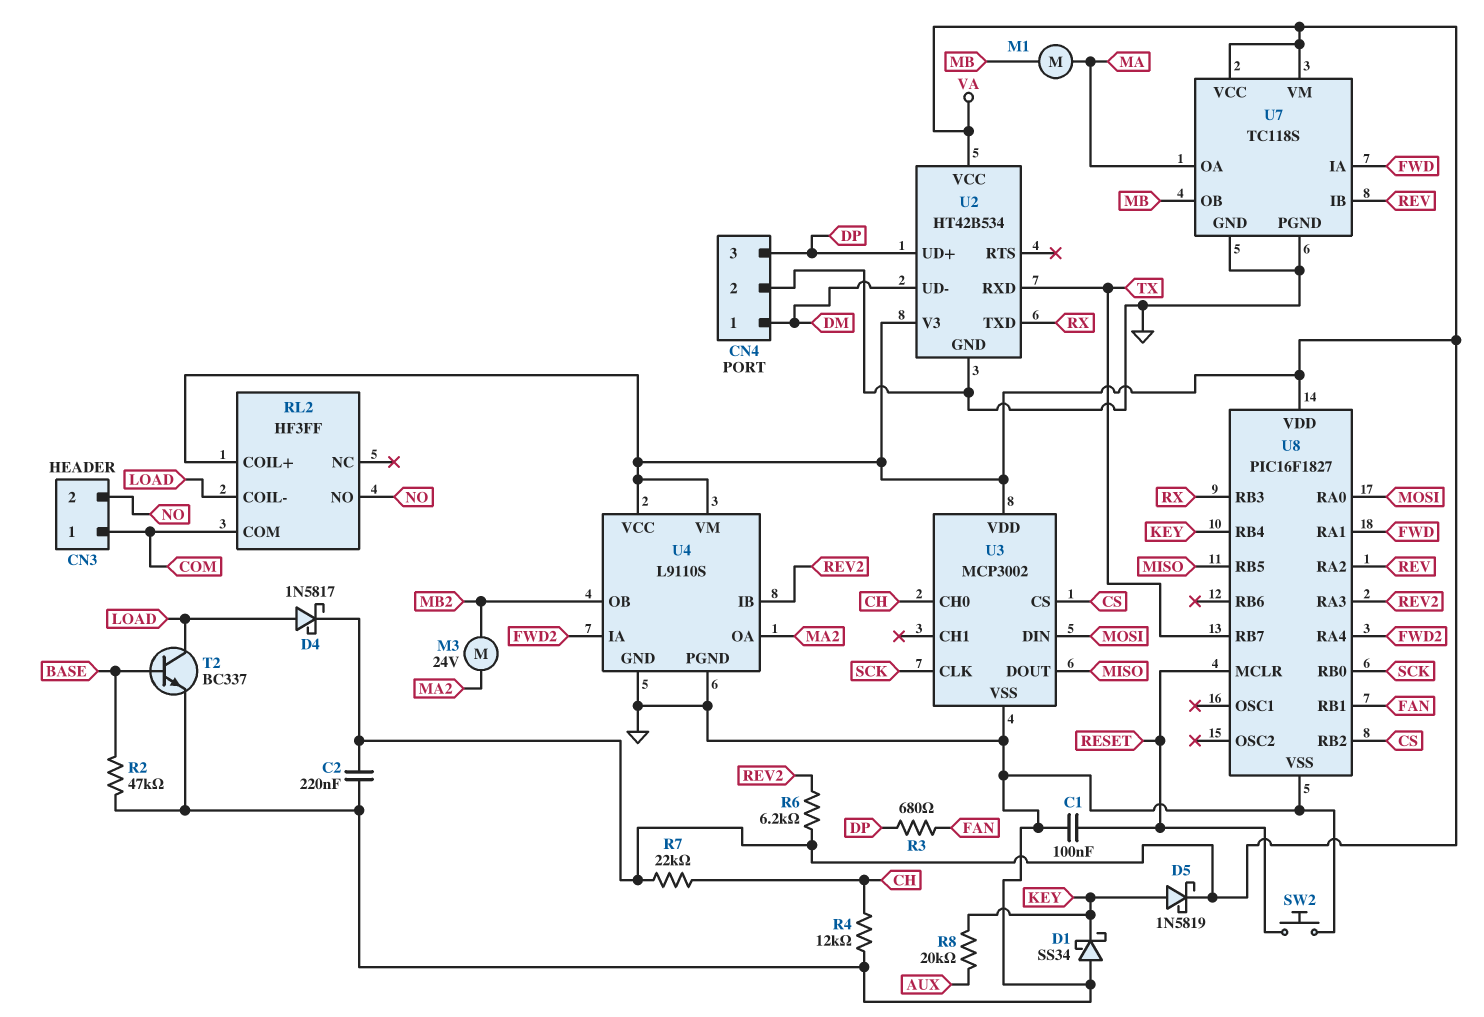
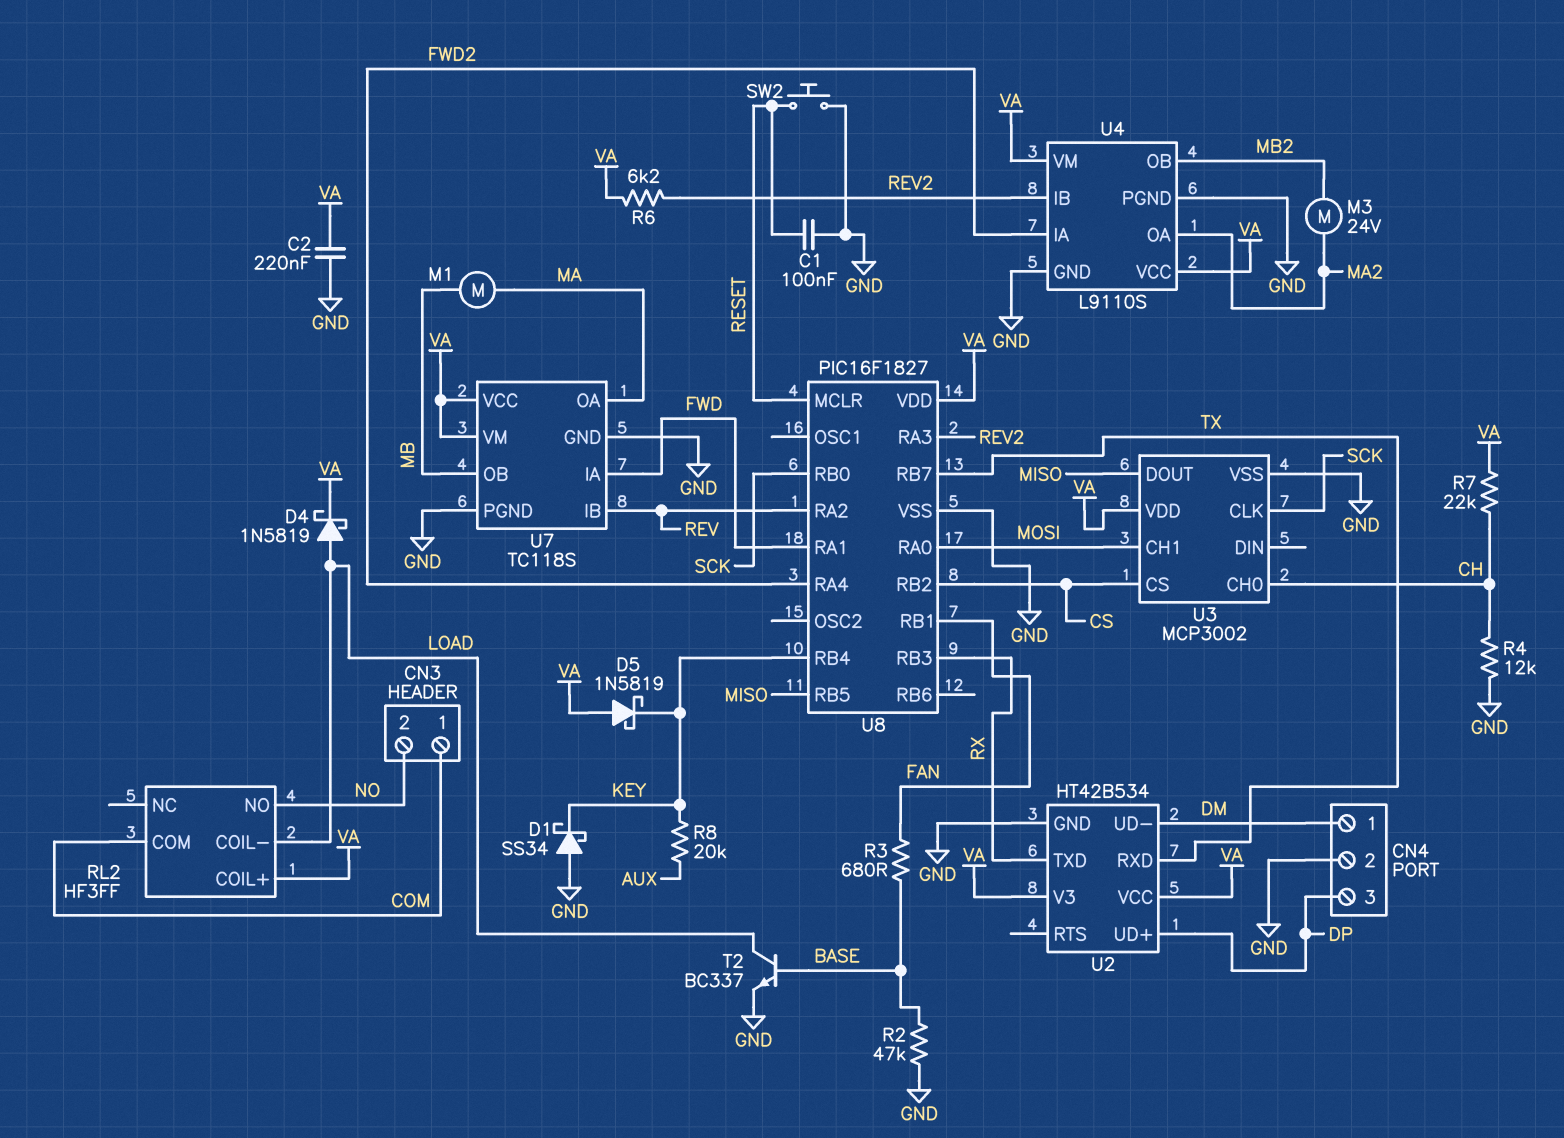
D4: schottky 1N5817 (A LOAD, K VA) -> schottky 1N5819 (A LOAD, K VA)
D5: schottky 1N5819 (A KEY, K VA) -> schottky 1N5819 (A VA, K KEY)
R3: 680 (DP, FAN) -> 680 (BASE, FAN)
U3 pin CH1: none -> MOSI
U3 pin DIN: MOSI -> none

